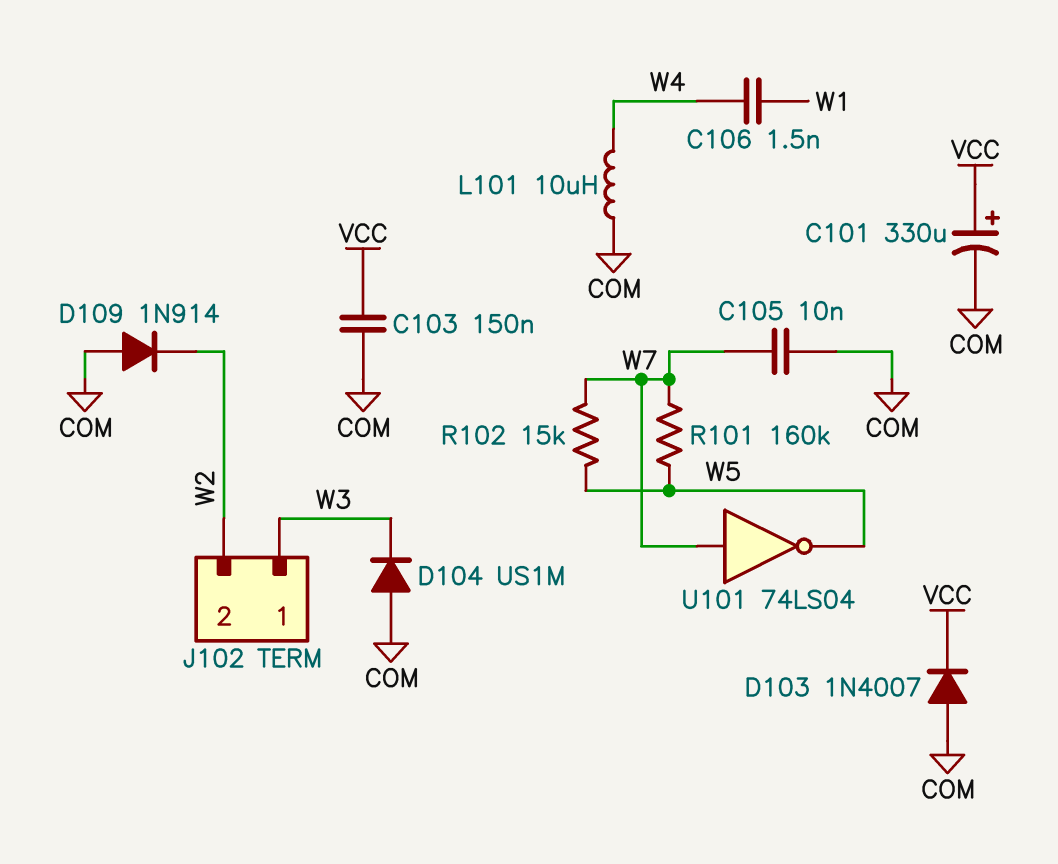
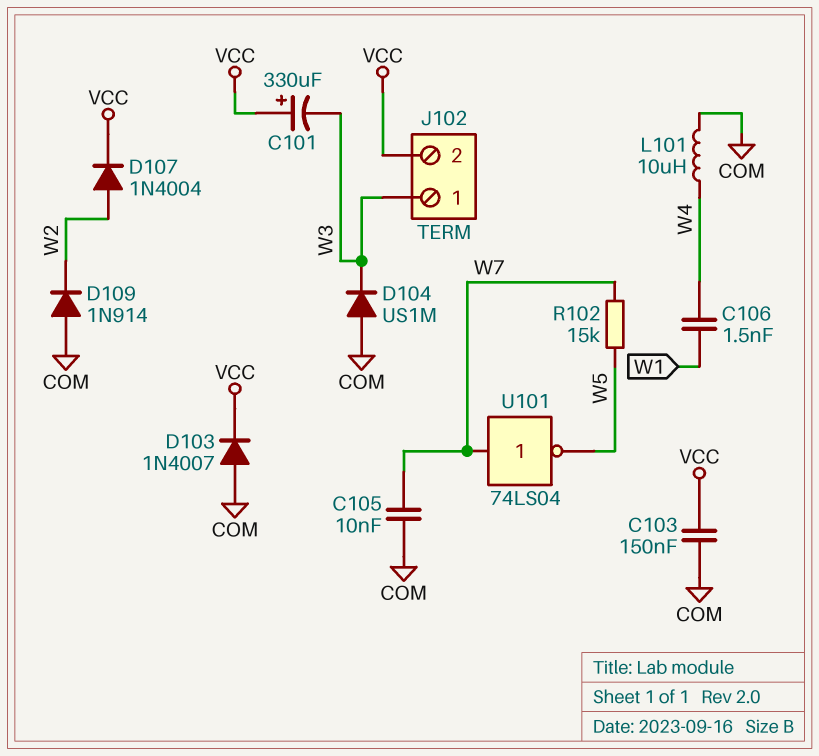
C101: 330uF (plus VCC, minus COM) -> 330uF (plus VCC, minus W3)
D107: none -> diode 1N4004 (A W2, K VCC)
J102 pin 2: W2 -> VCC
R101: 160k (W5, W7) -> none

